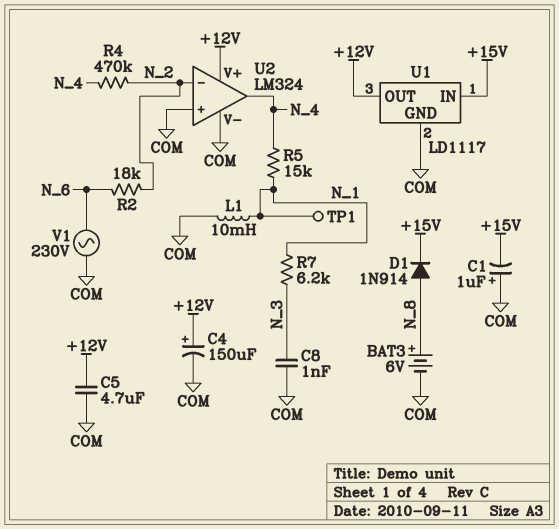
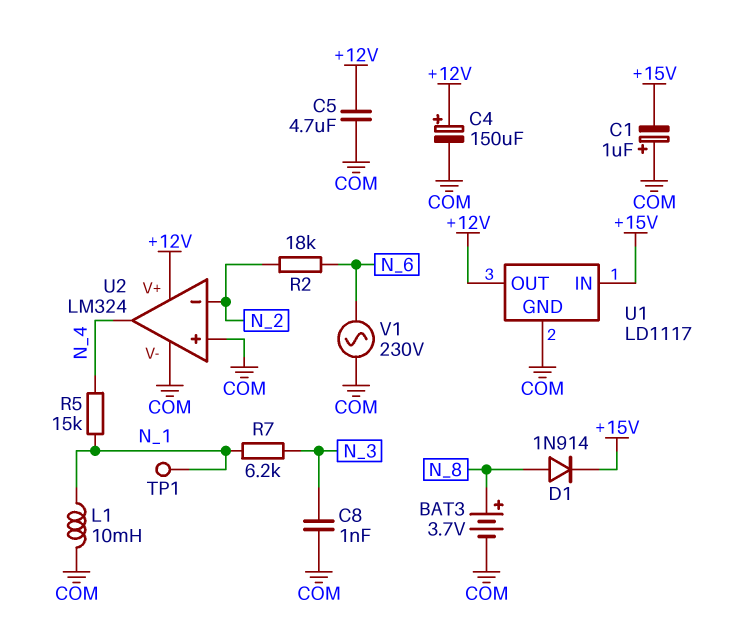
BAT3: 6V (plus N_8, minus COM) -> 3.7V (plus N_8, minus COM)
R4: 470k (N_2, N_4) -> none

